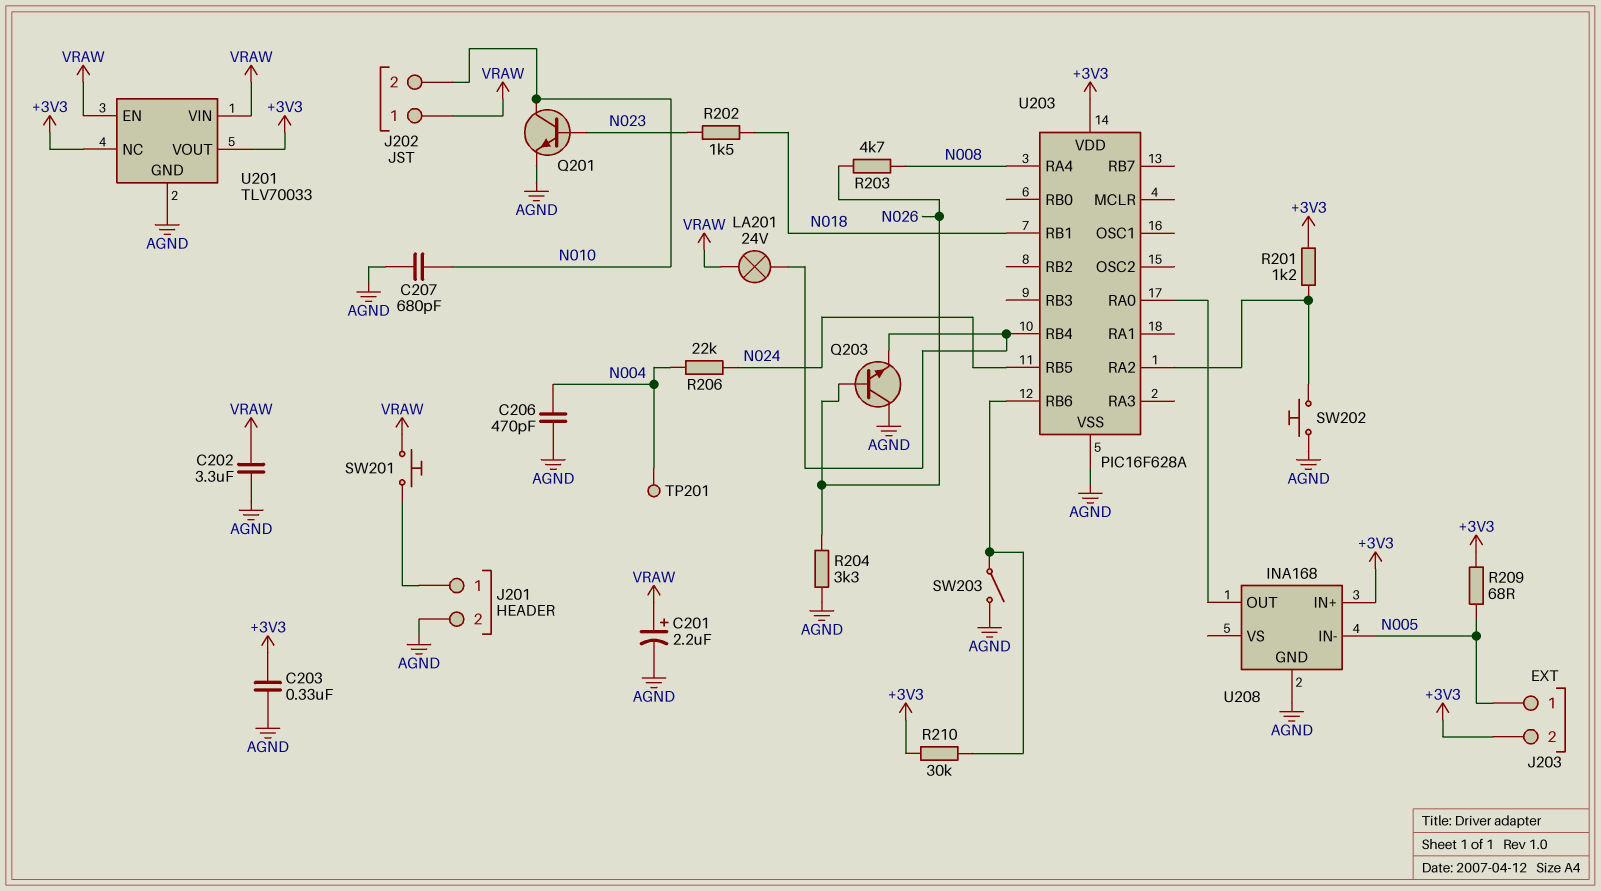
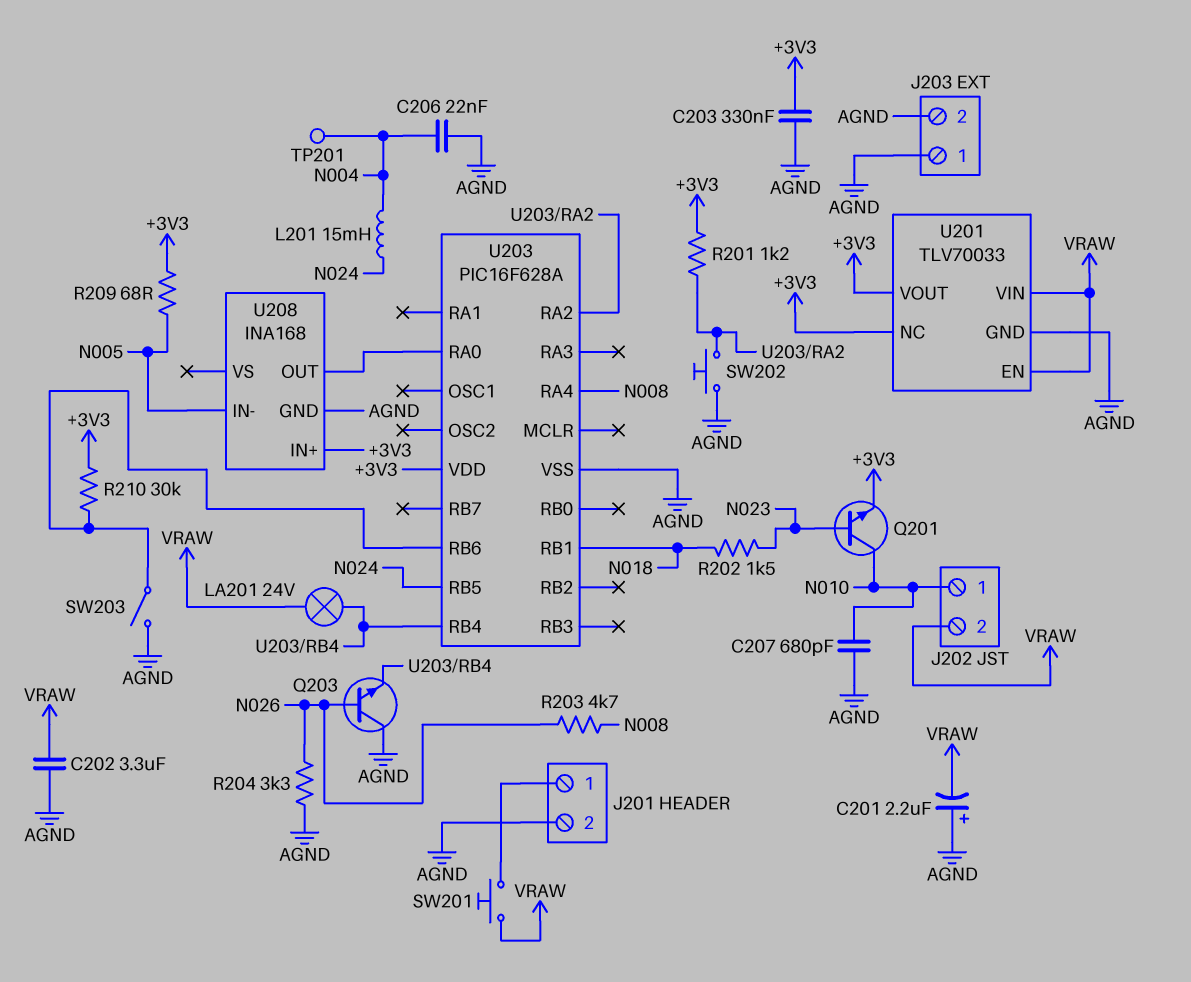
C201: 2.2uF (plus VRAW, minus AGND) -> 2.2uF (plus AGND, minus VRAW)
C206: 470pF (AGND, N004) -> 22nF (AGND, N004)
J202 pin 1: VRAW -> N010
J202 pin 2: N010 -> VRAW
J203 pin 1: N005 -> AGND
J203 pin 2: +3V3 -> AGND
L201: none -> 15mH (N004, N024)
Q201: NPN (B N023, C N010, E AGND) -> NPN (B N023, C N010, E +3V3)
R206: 22k (N004, N024) -> none

